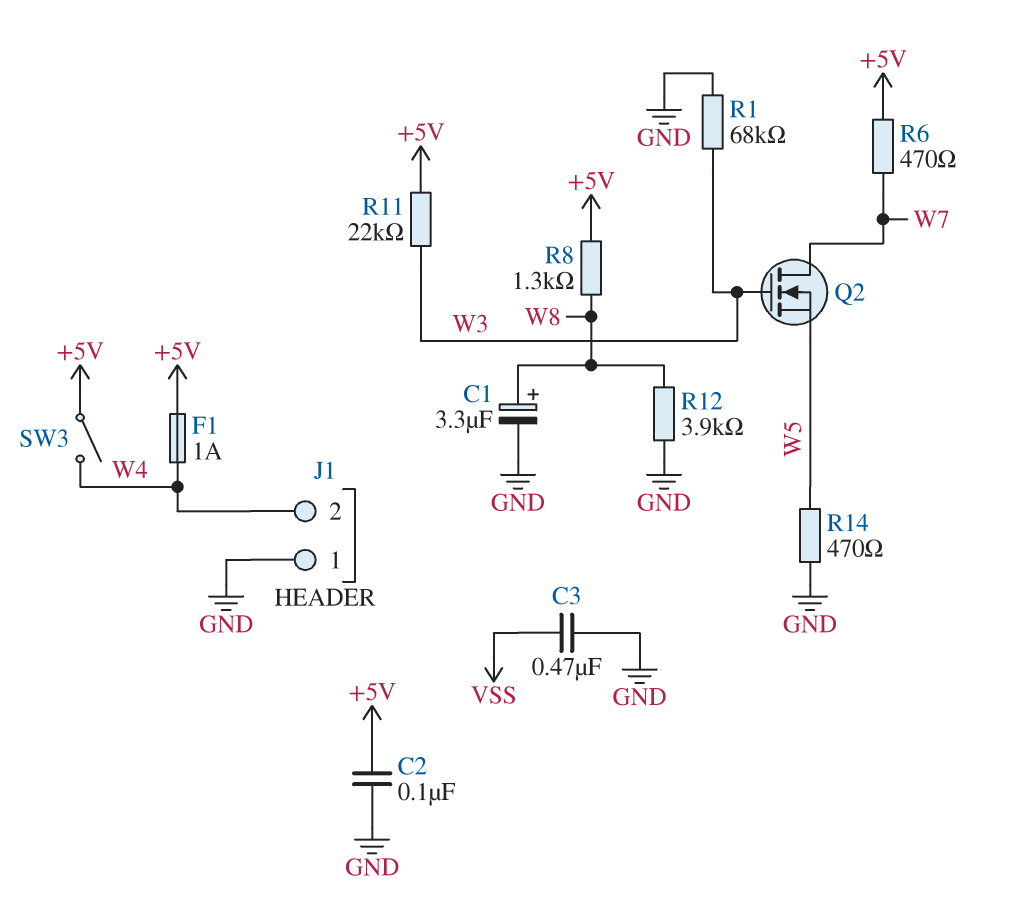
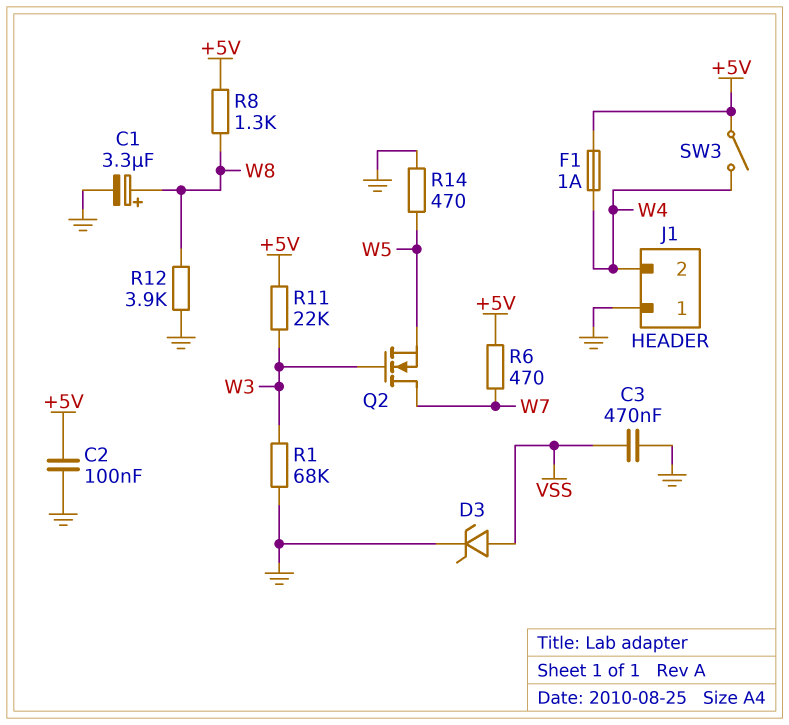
D3: none -> zener (A VSS, K GND)

